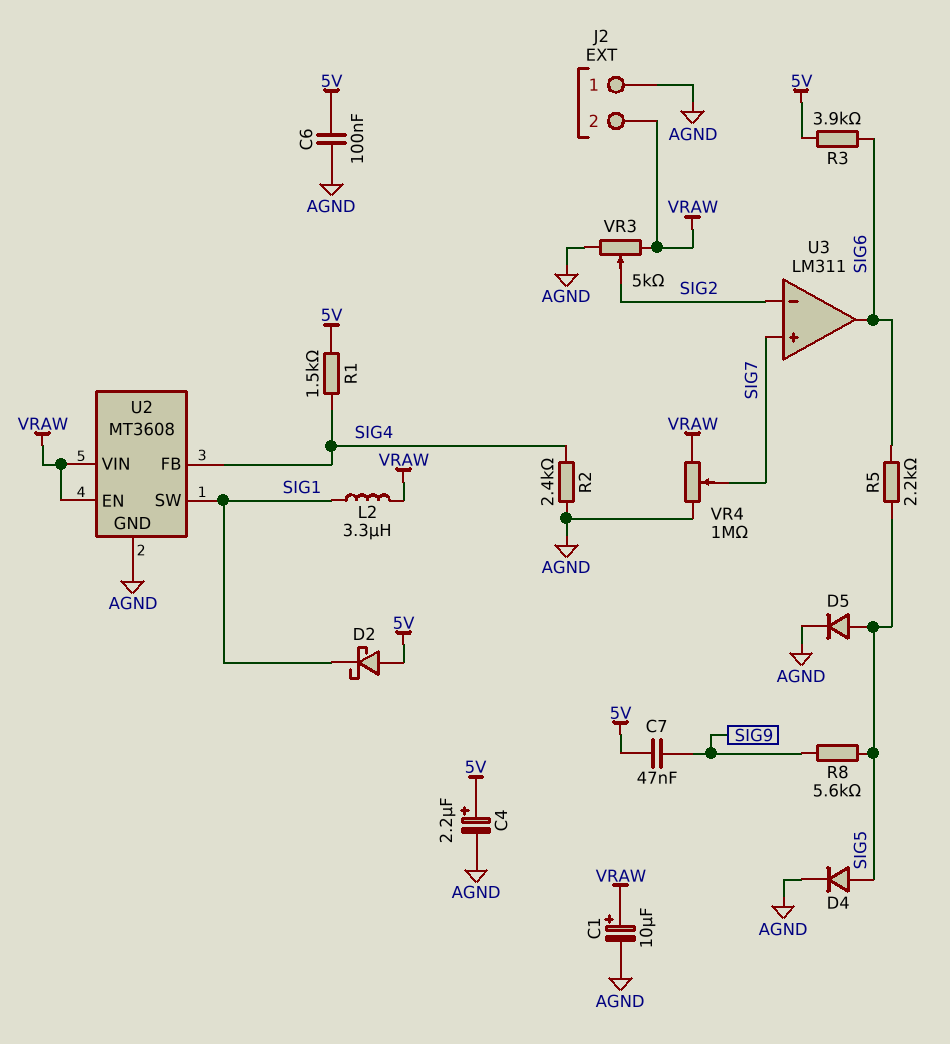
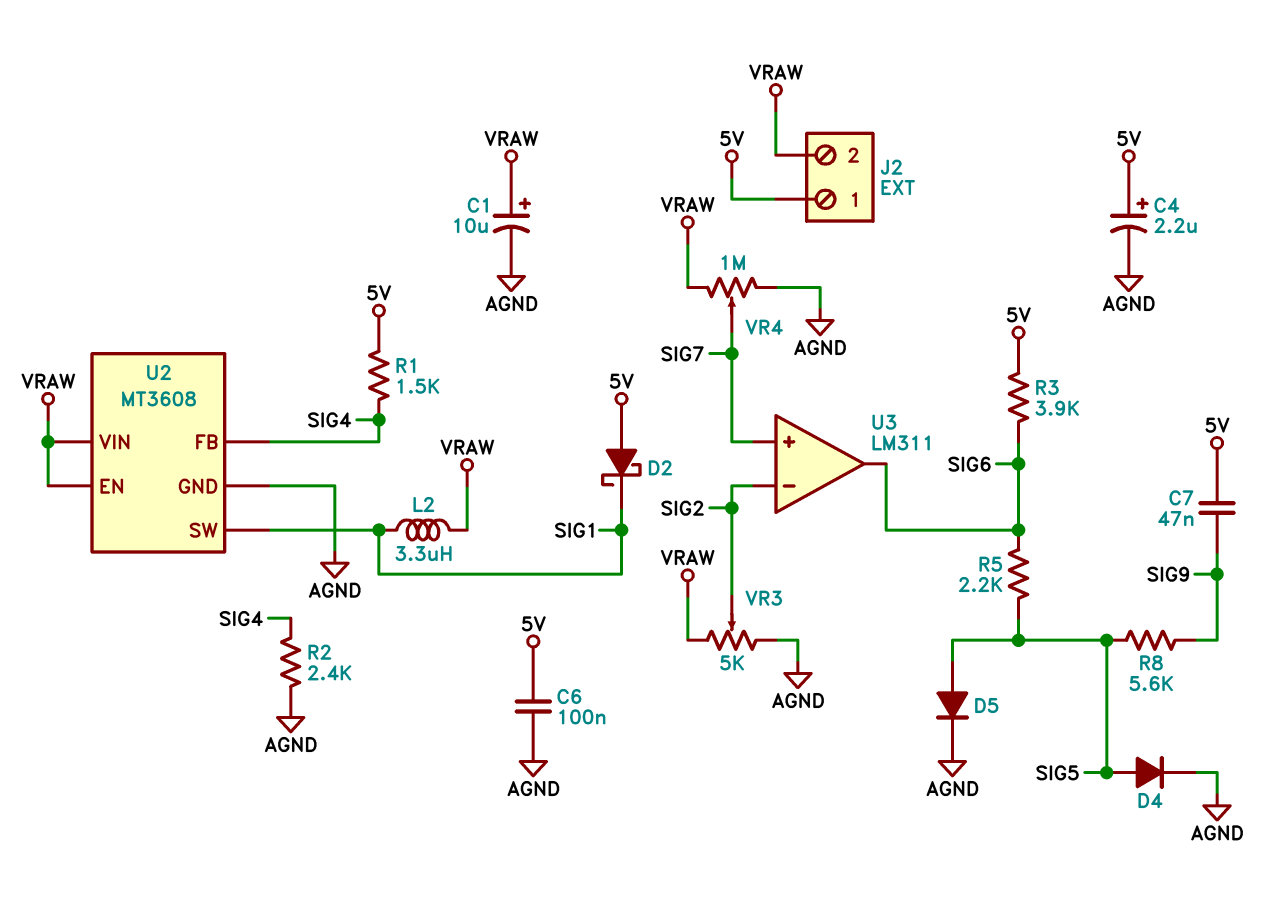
J2 pin 1: AGND -> 5V

